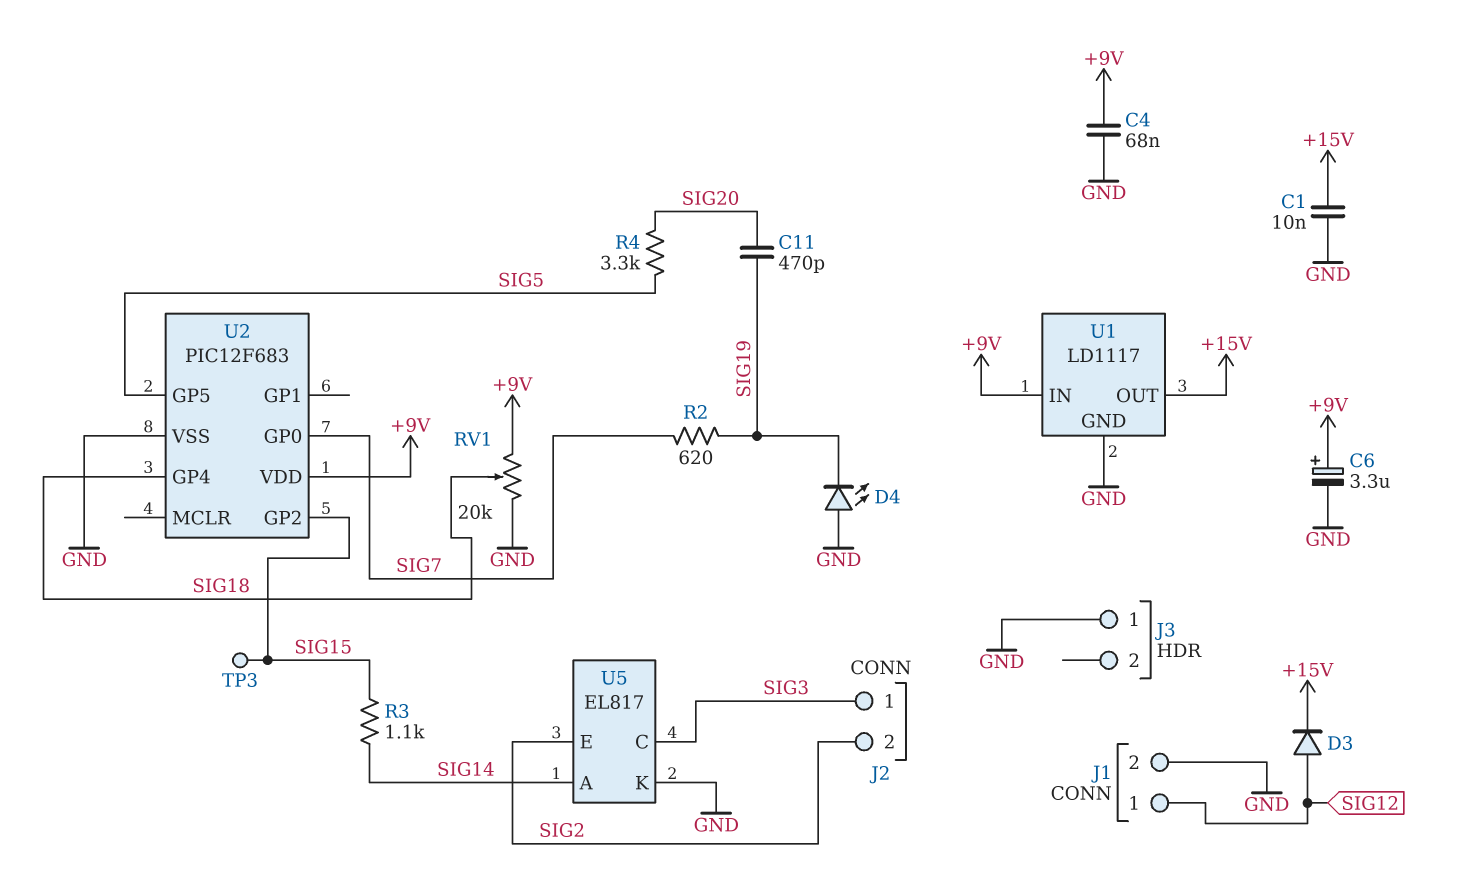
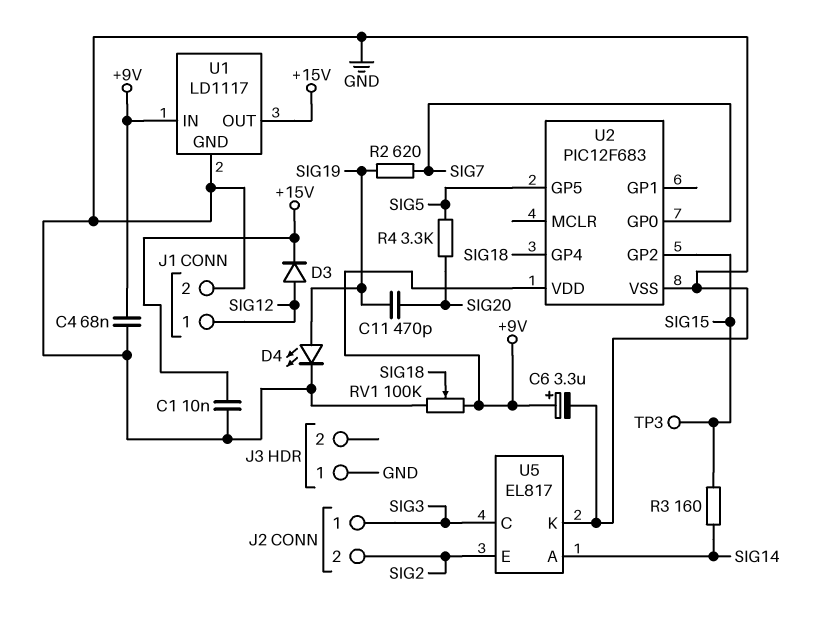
D4: LED (A GND, K SIG19) -> LED (A SIG19, K GND)
R3: 1.1k (SIG14, SIG15) -> 160 (SIG14, SIG15)
RV1: 20k (+9V, GND, wiper SIG18) -> 100k (+9V, GND, wiper SIG18)

